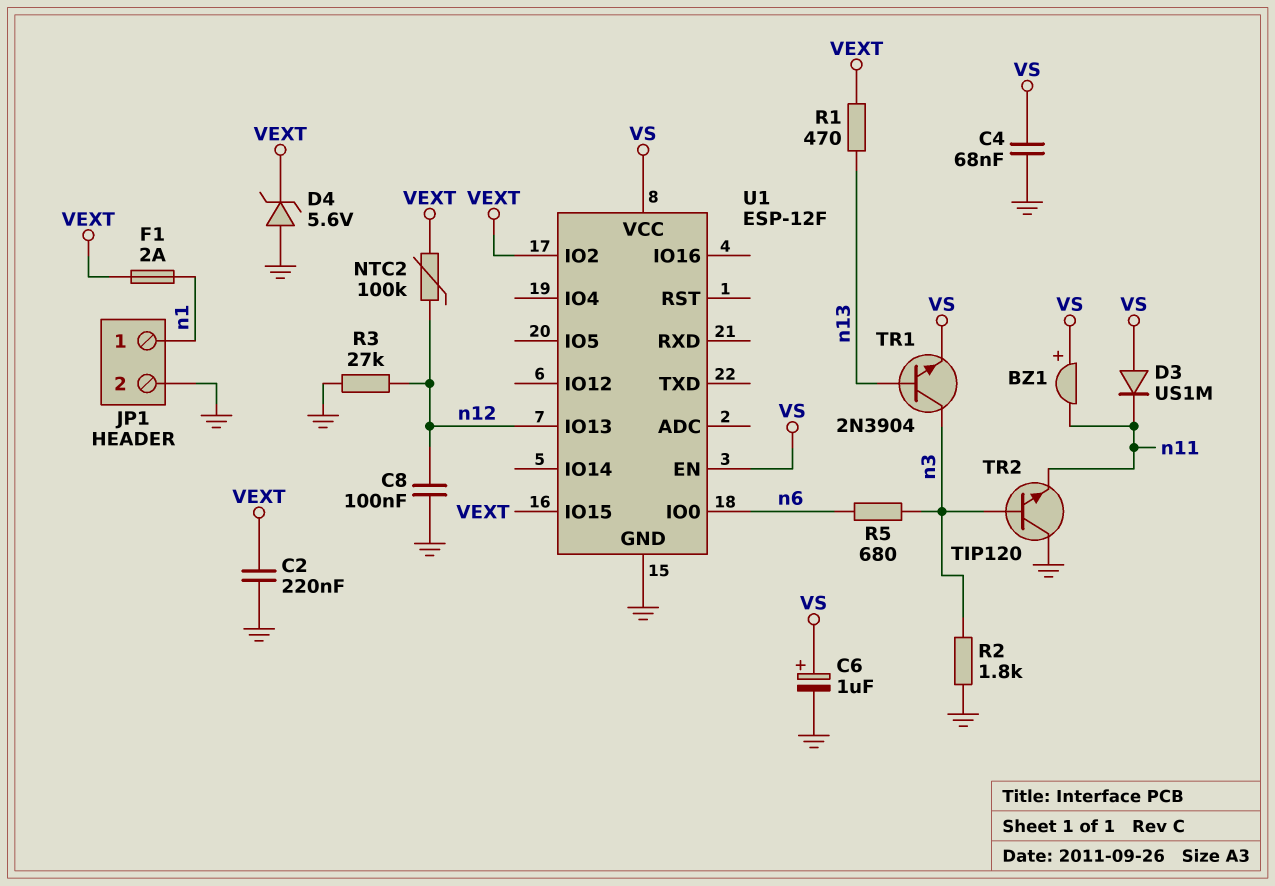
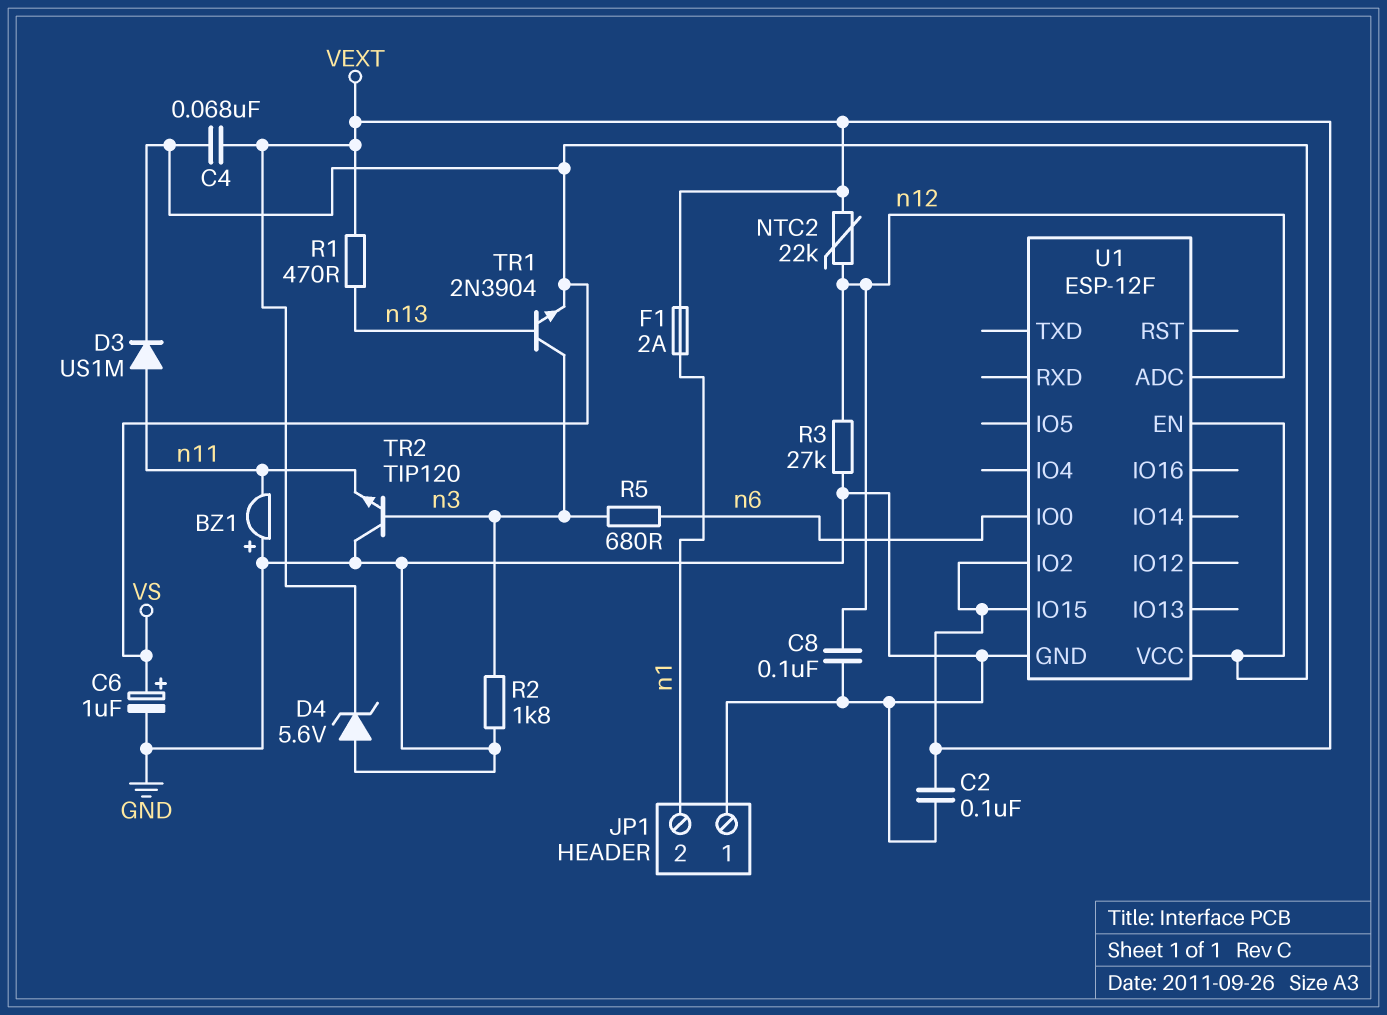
BZ1: buzzer (plus VS, minus n11) -> buzzer (plus GND, minus n11)
C2: 220nF (GND, VEXT) -> 100nF (GND, VEXT)
C4: 68nF (GND, VS) -> 68nF (VEXT, VS)
D3: diode US1M (A VS, K n11) -> diode US1M (A n11, K VS)
JP1 pin 1: n1 -> GND
JP1 pin 2: GND -> n1
NTC2: 100k (VEXT, n12) -> 22k (VEXT, n12)
U1 pin ADC: none -> n12
U1 pin IO13: n12 -> none

